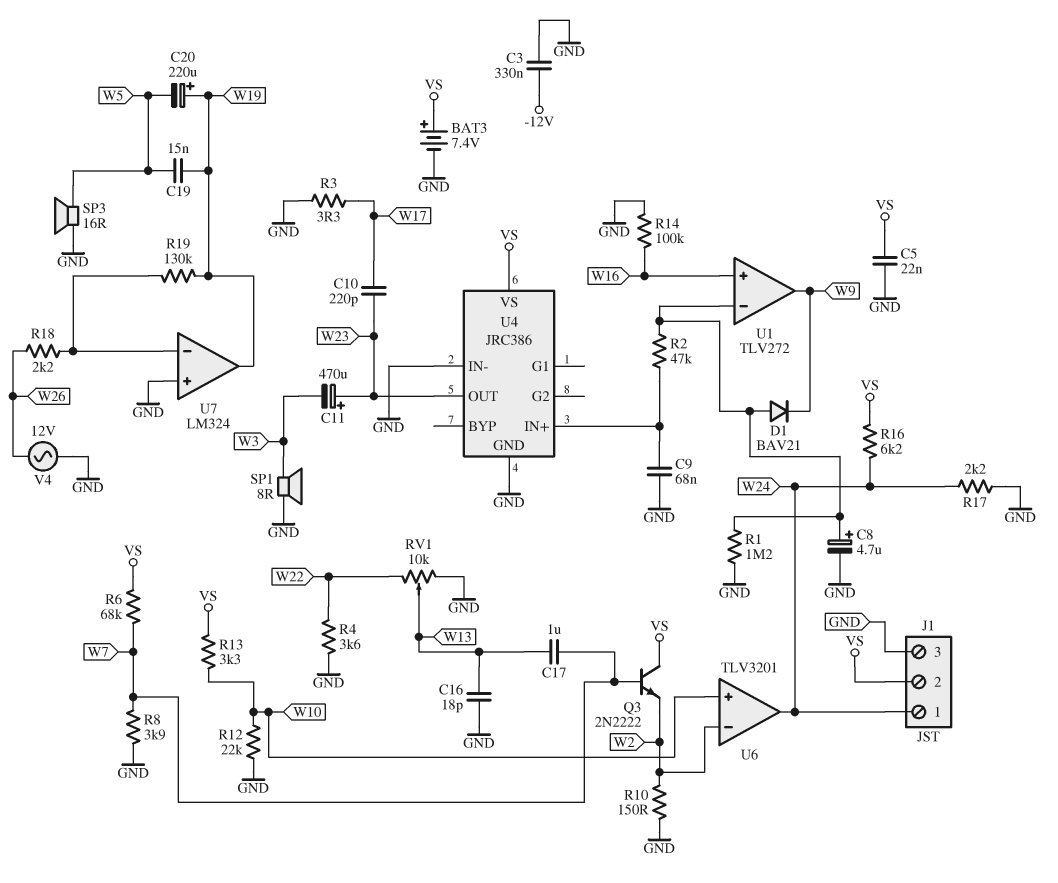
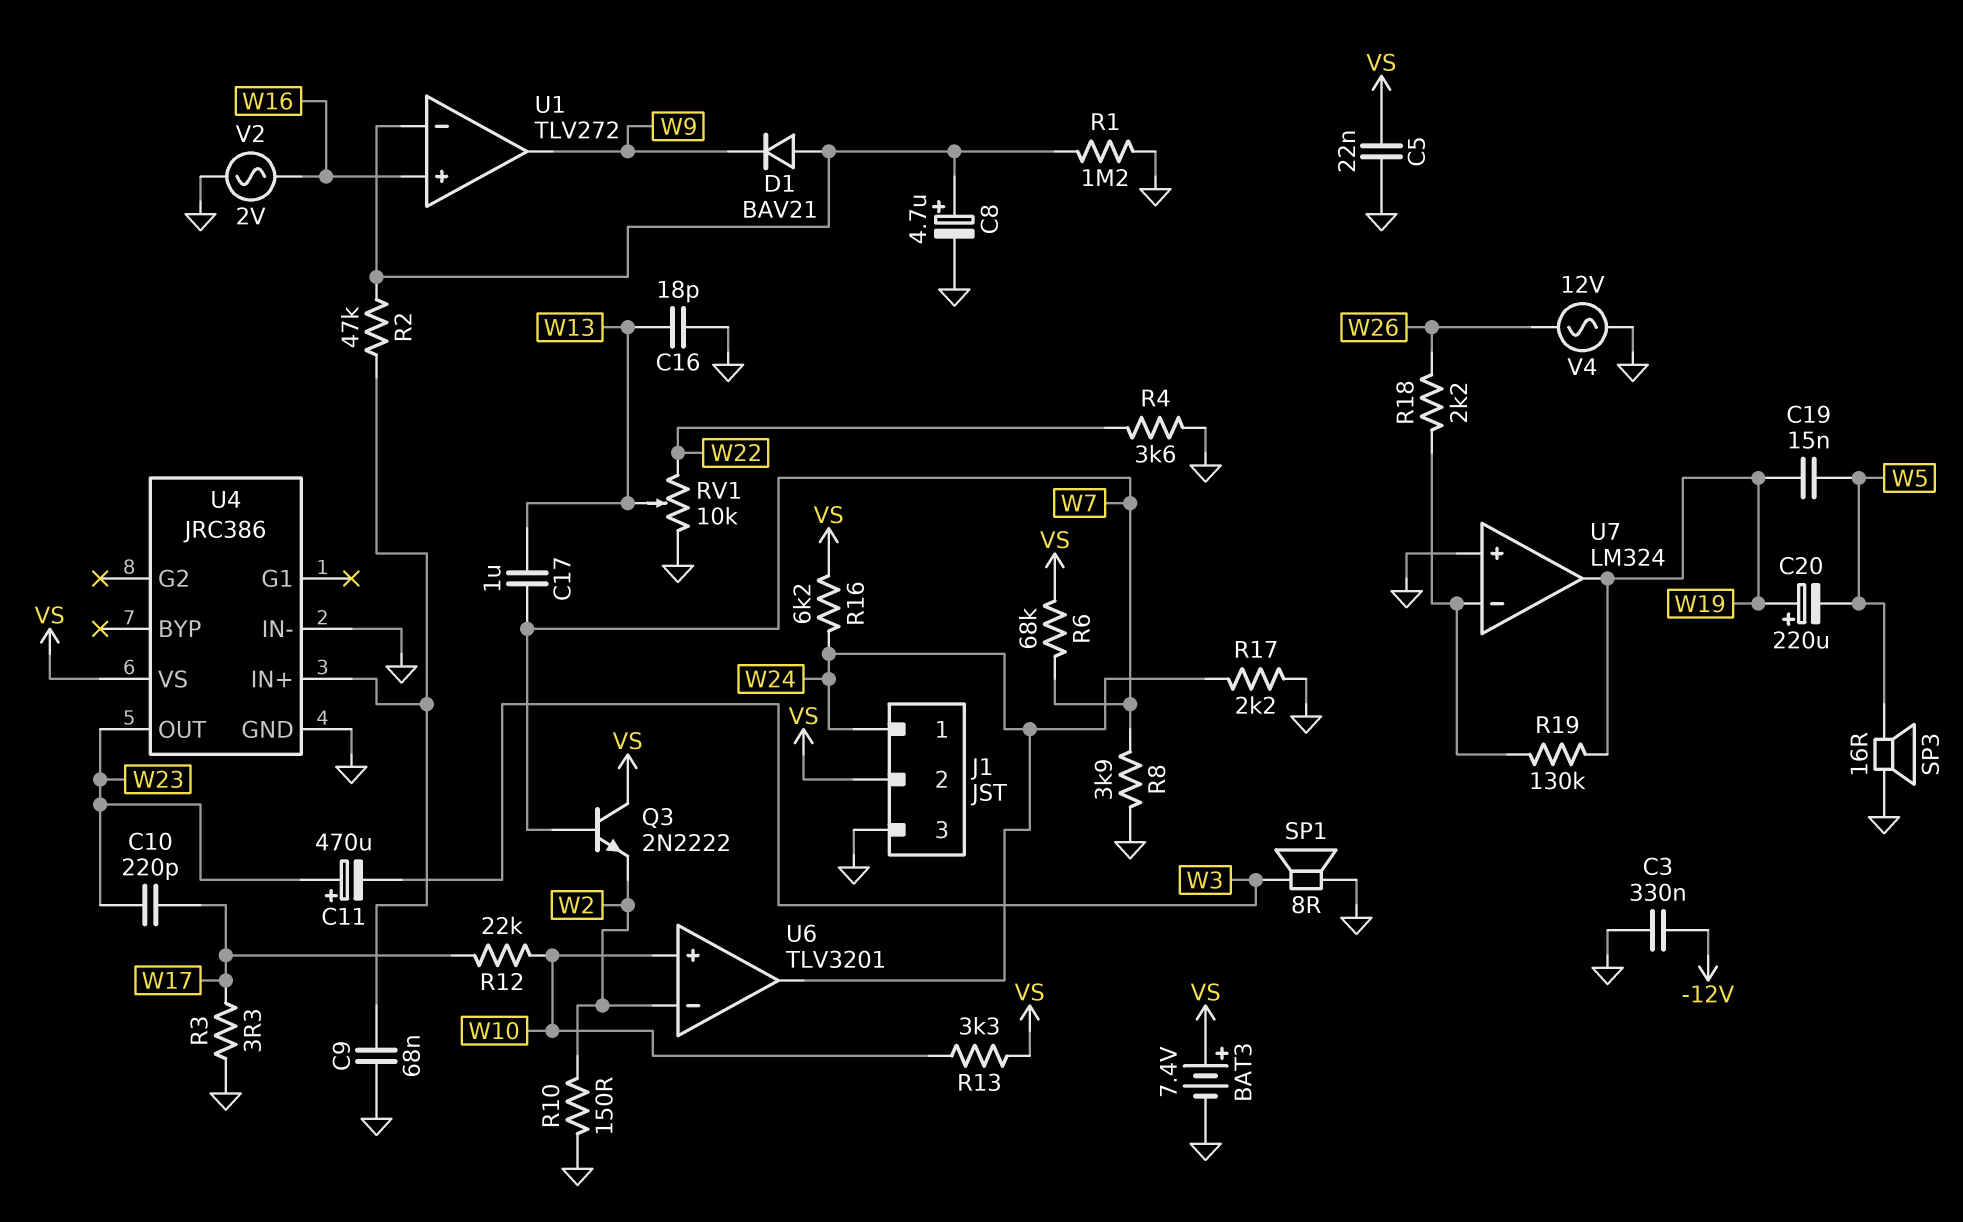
R12: 22k (GND, W10) -> 22k (W10, W17)
R14: 100k (GND, W16) -> none
V2: none -> AC 2V (GND, W16)

